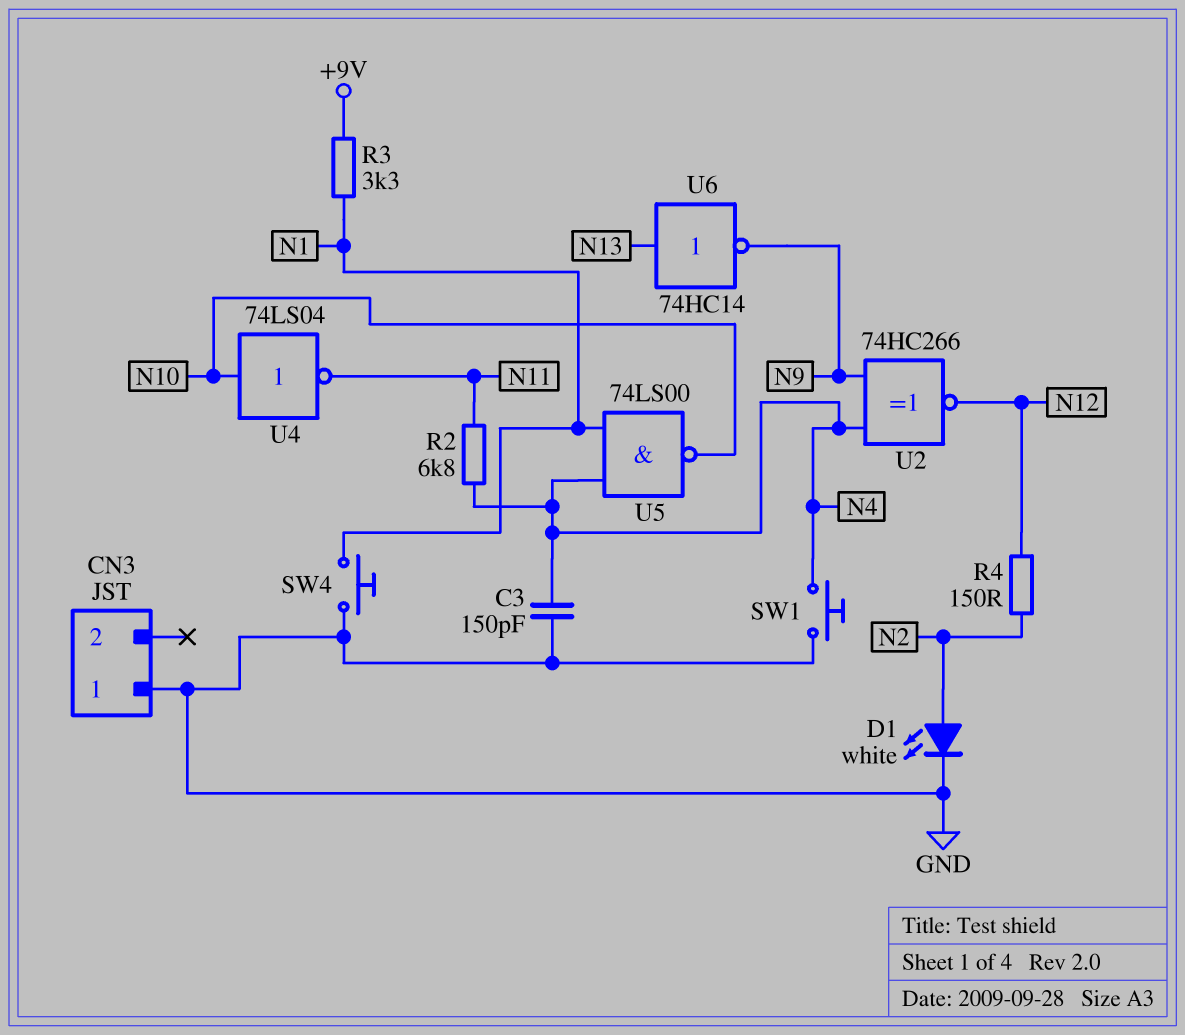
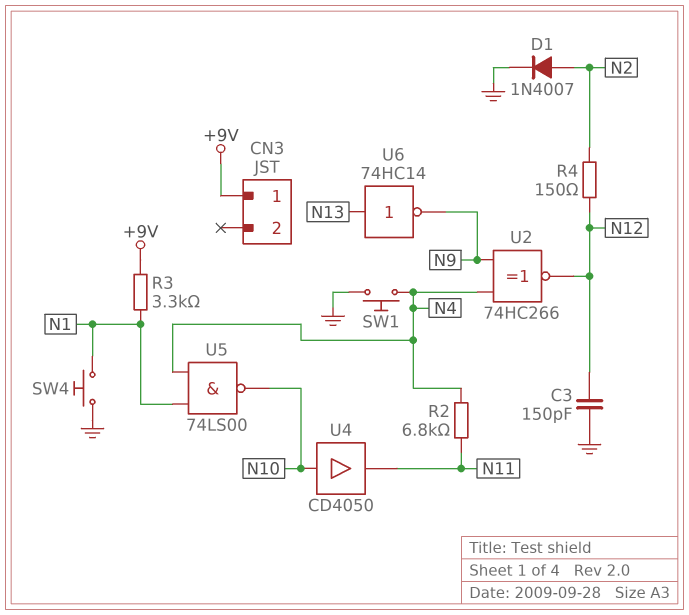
C3: 150pF (GND, N4) -> 150pF (GND, N12)
CN3 pin 1: GND -> +9V
D1: LED white (A N2, K GND) -> diode 1N4007 (A N2, K GND)
U4: NOT 74LS04 (in N10, out N11) -> buffer CD4050 (in N10, out N11)

